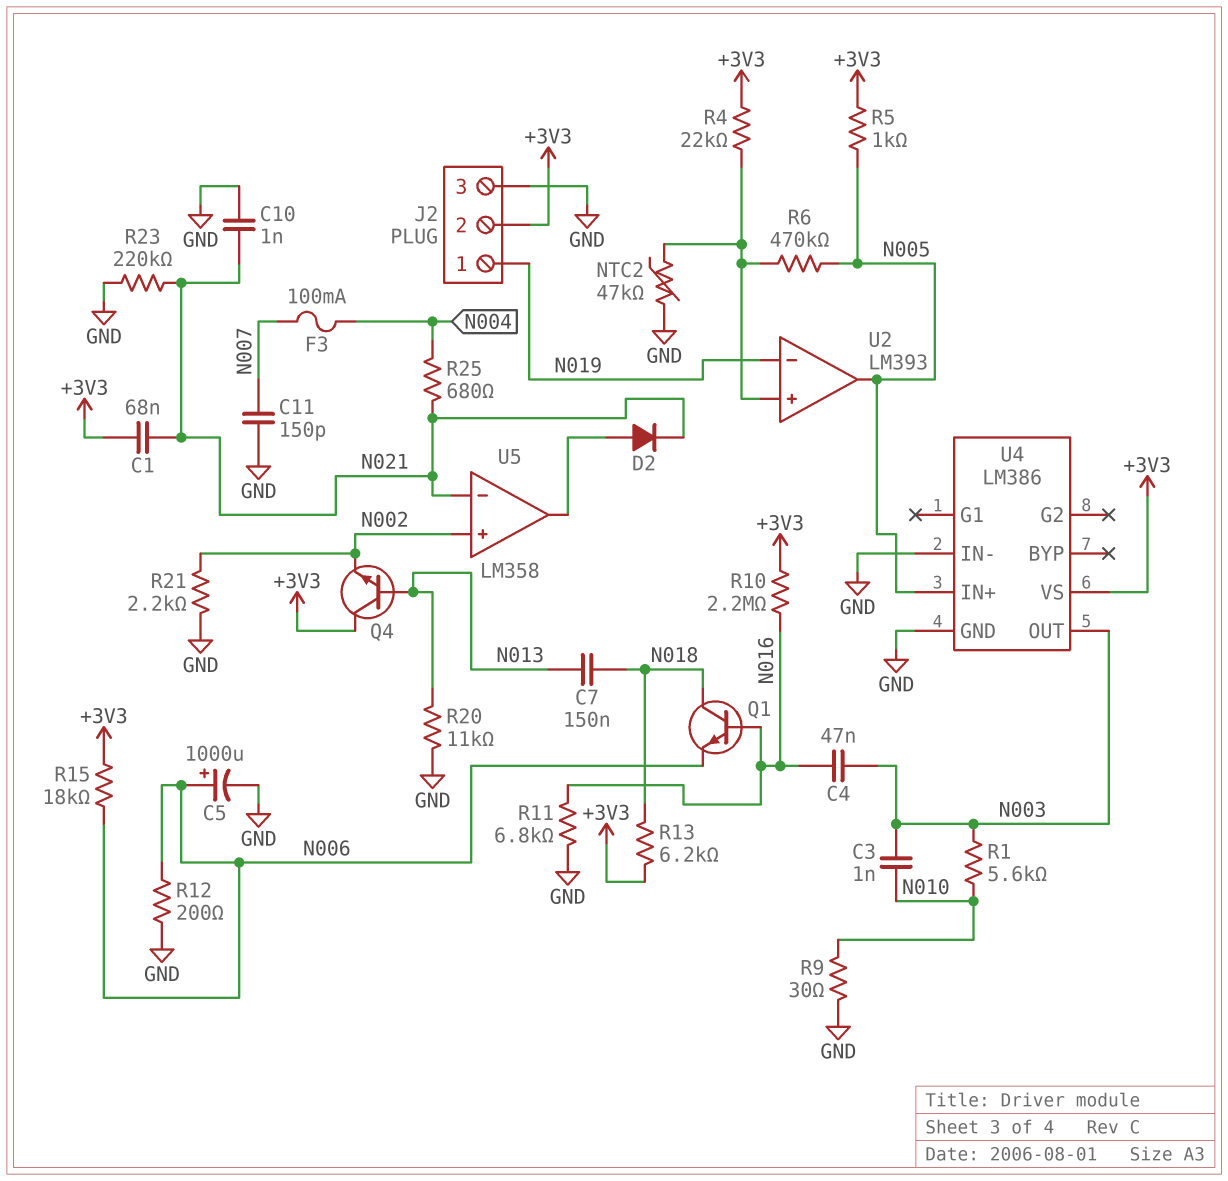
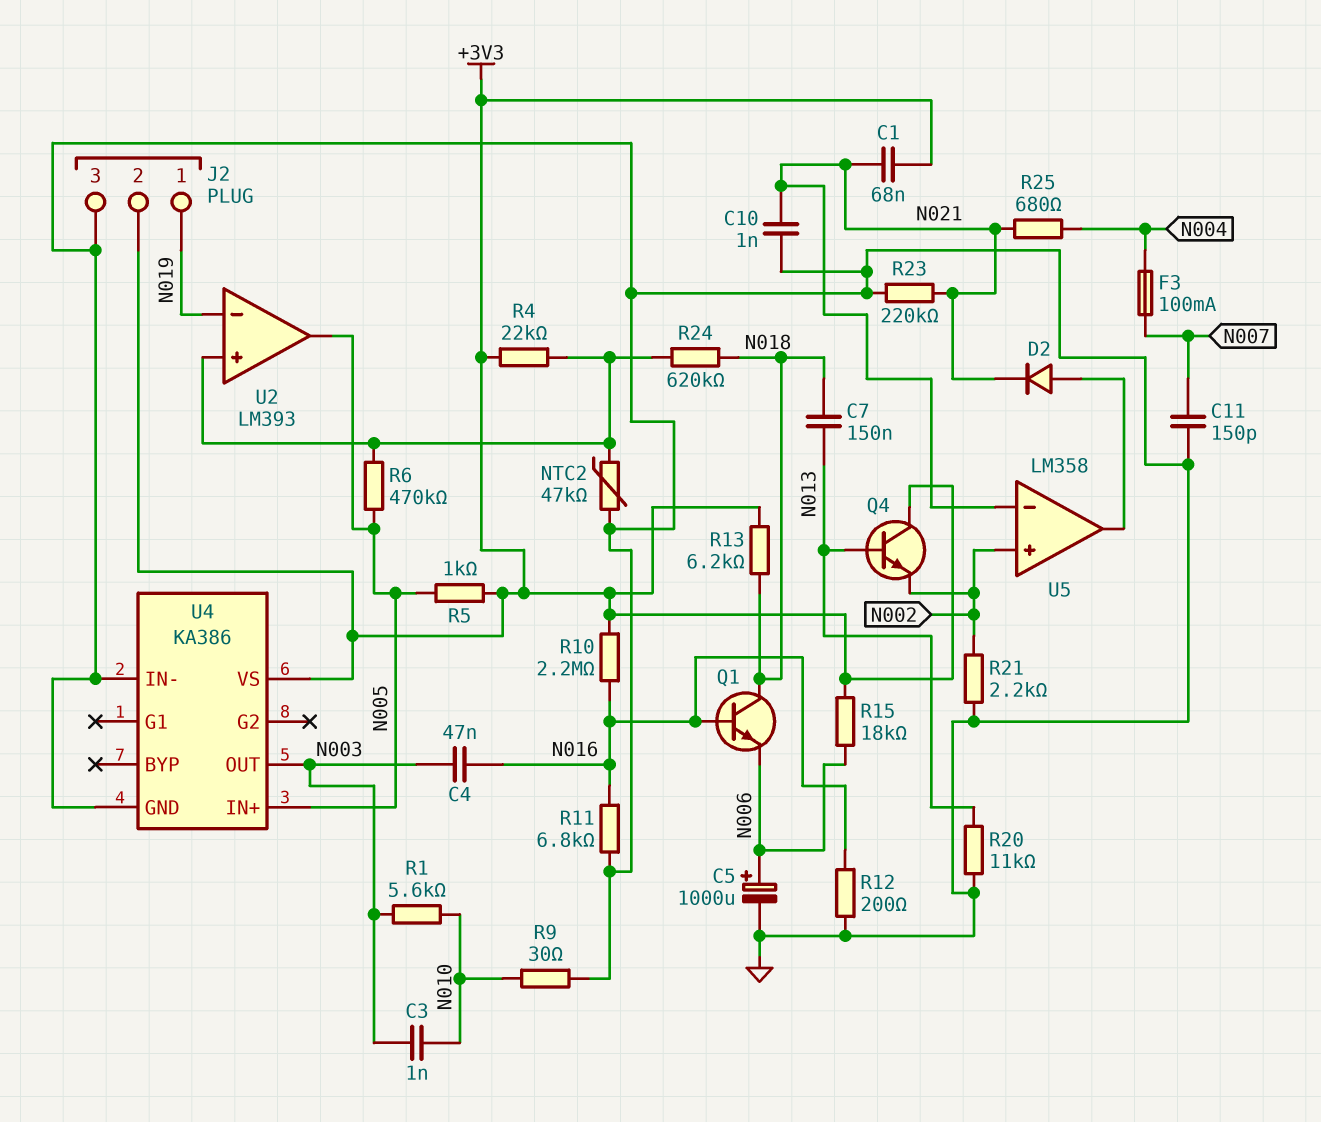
R12: 200 (GND, N006) -> 200 (GND, N016)
R24: none -> 620k (N018, U2/in+)
U4: LM386 -> KA386

